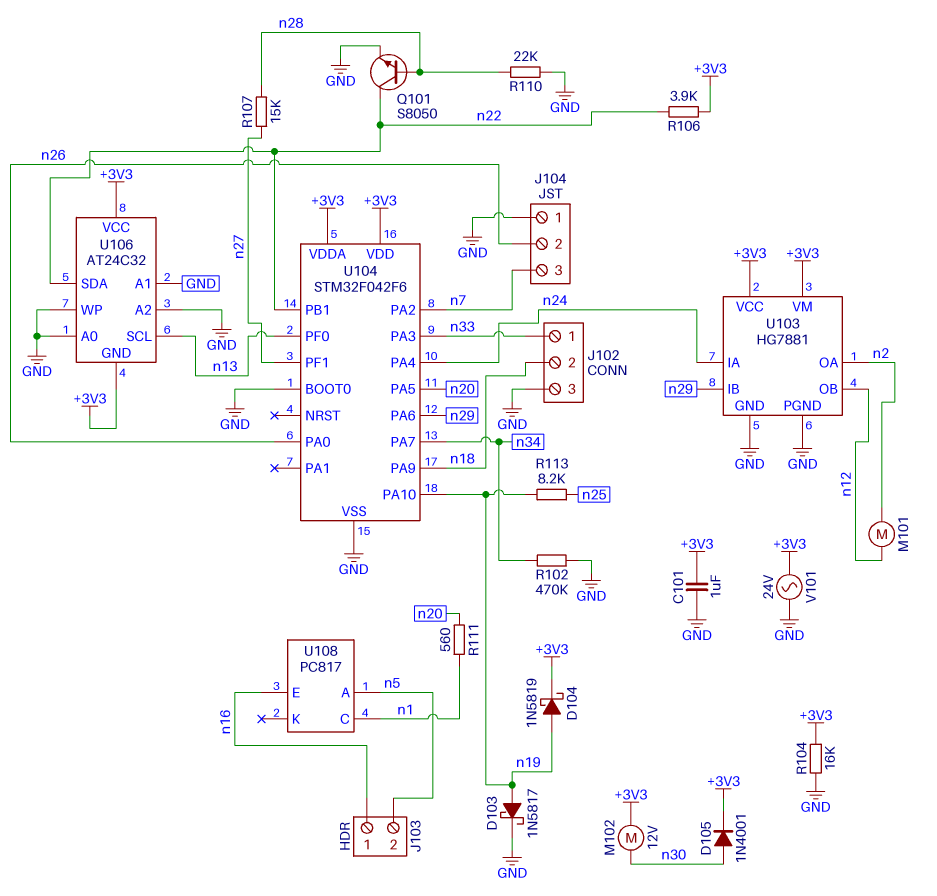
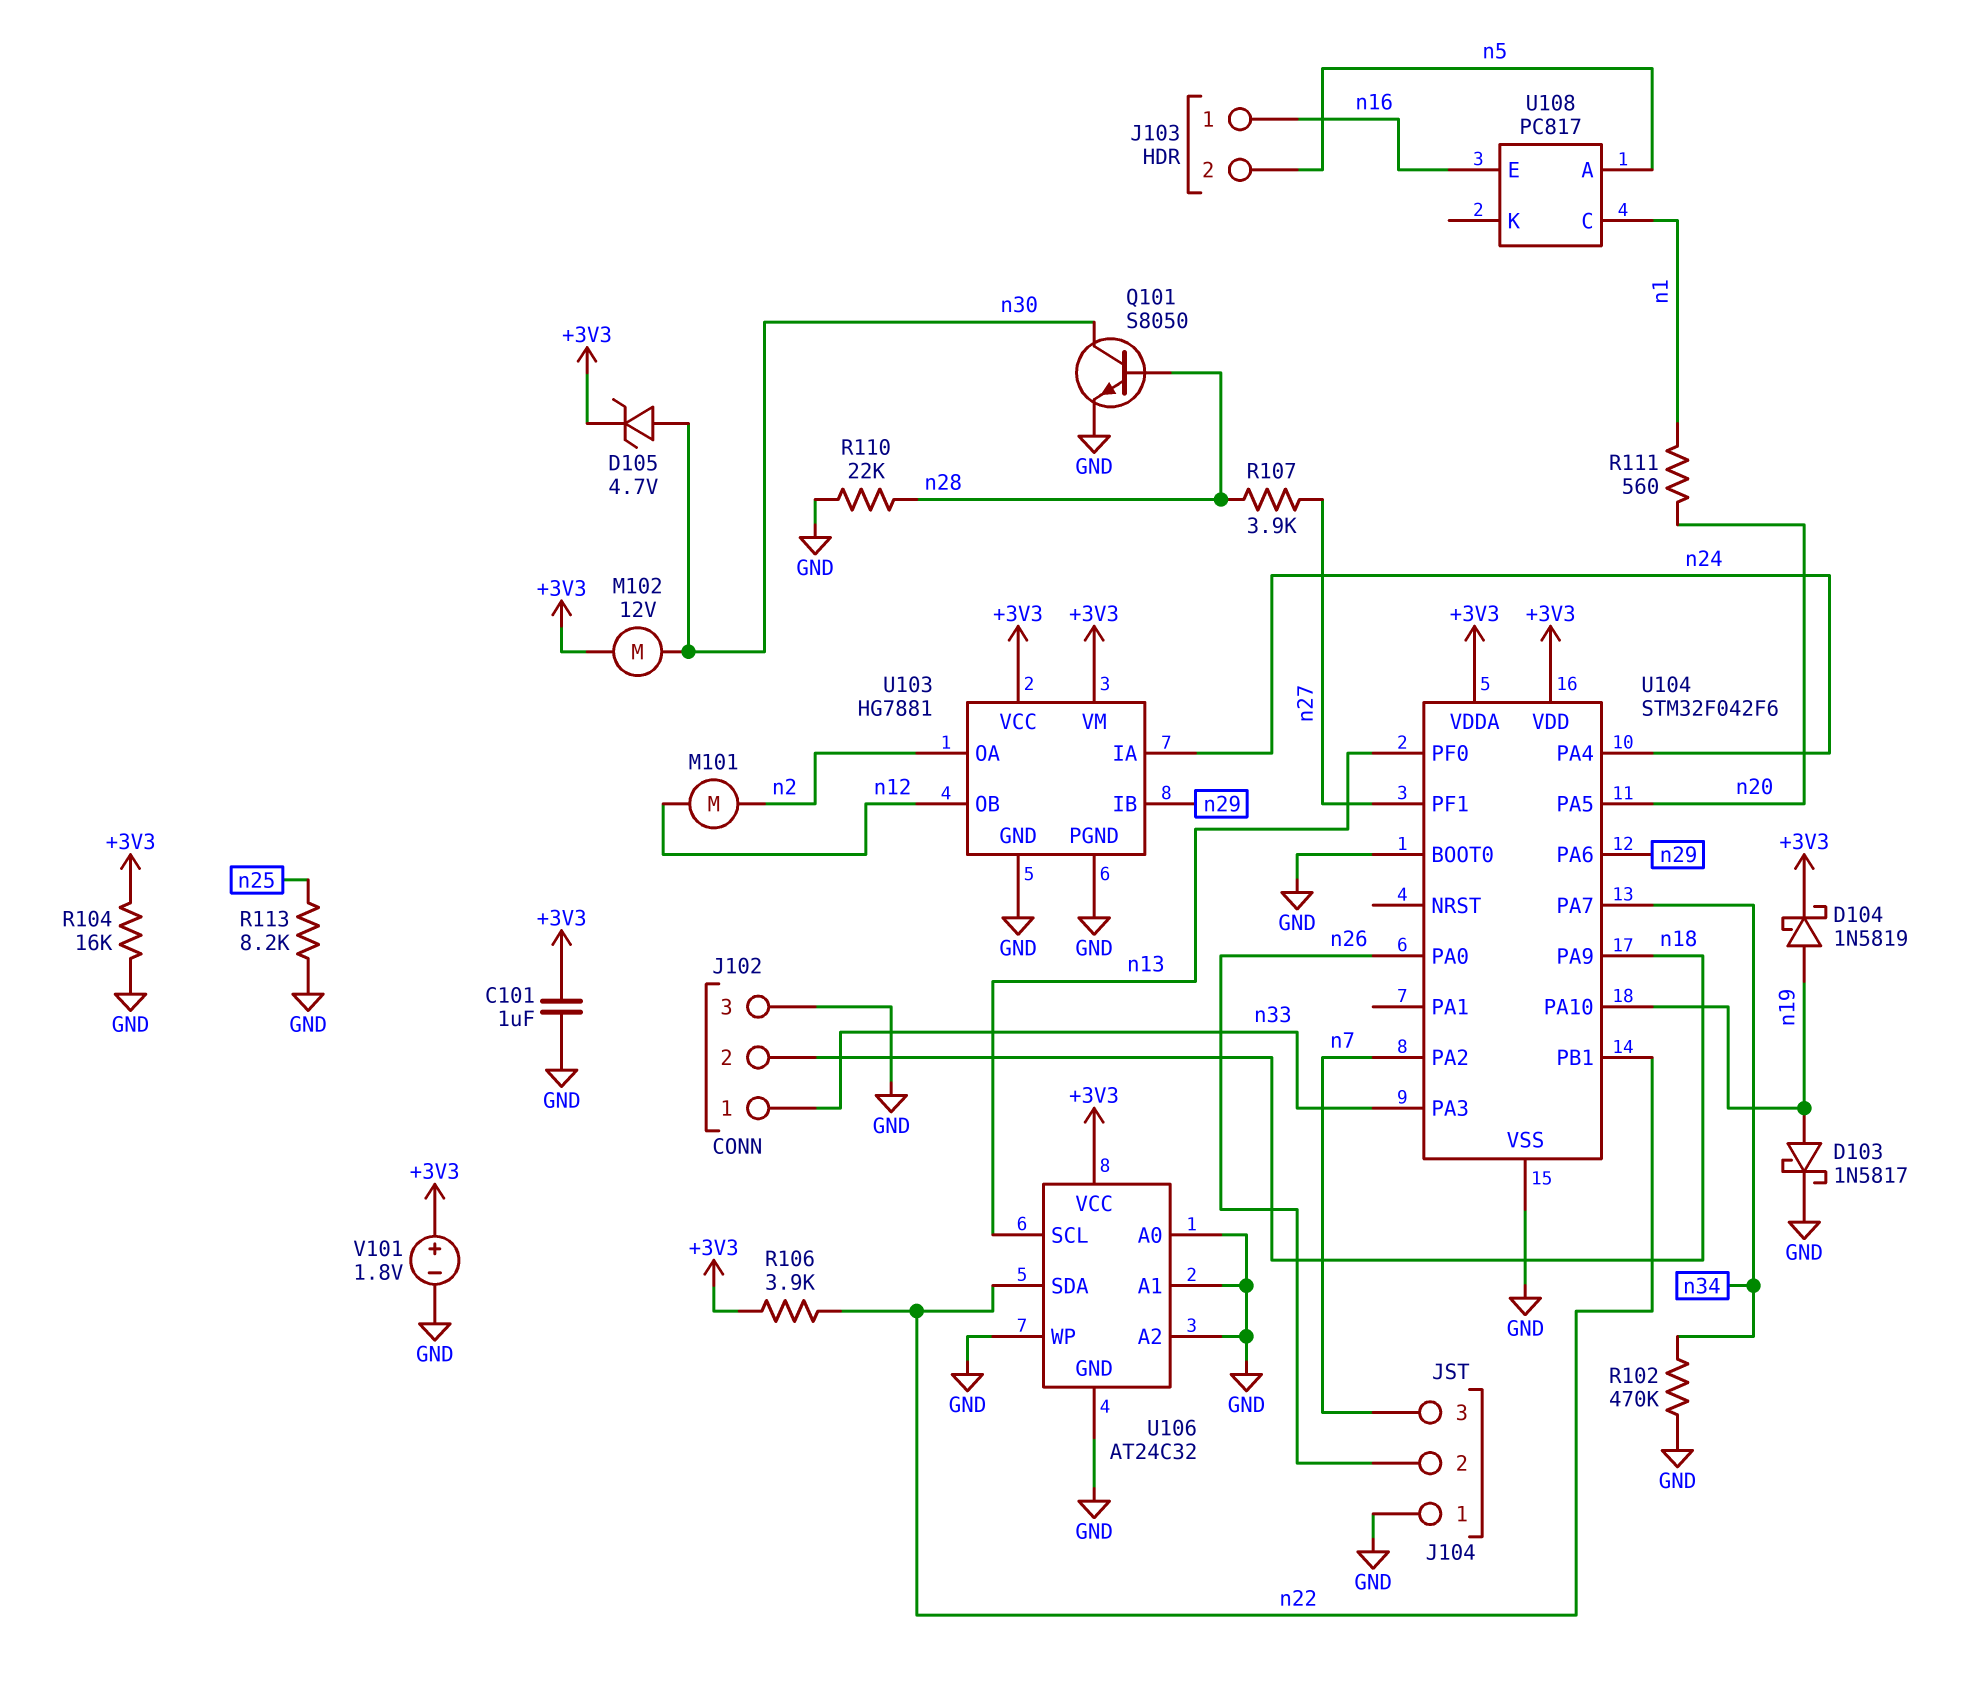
D105: diode 1N4001 (A n30, K +3V3) -> zener 4.7V (A n30, K +3V3)
Q101: NPN S8050 (B n28, C n22, E GND) -> NPN S8050 (B n28, C n30, E GND)
R107: 15k (n27, n28) -> 3.9k (n27, n28)
R113: 8.2k (n19, n25) -> 8.2k (GND, n25)
U106 pin GND: +3V3 -> GND
V101: AC 24V (+3V3, GND) -> 1.8V (plus +3V3, minus GND)

